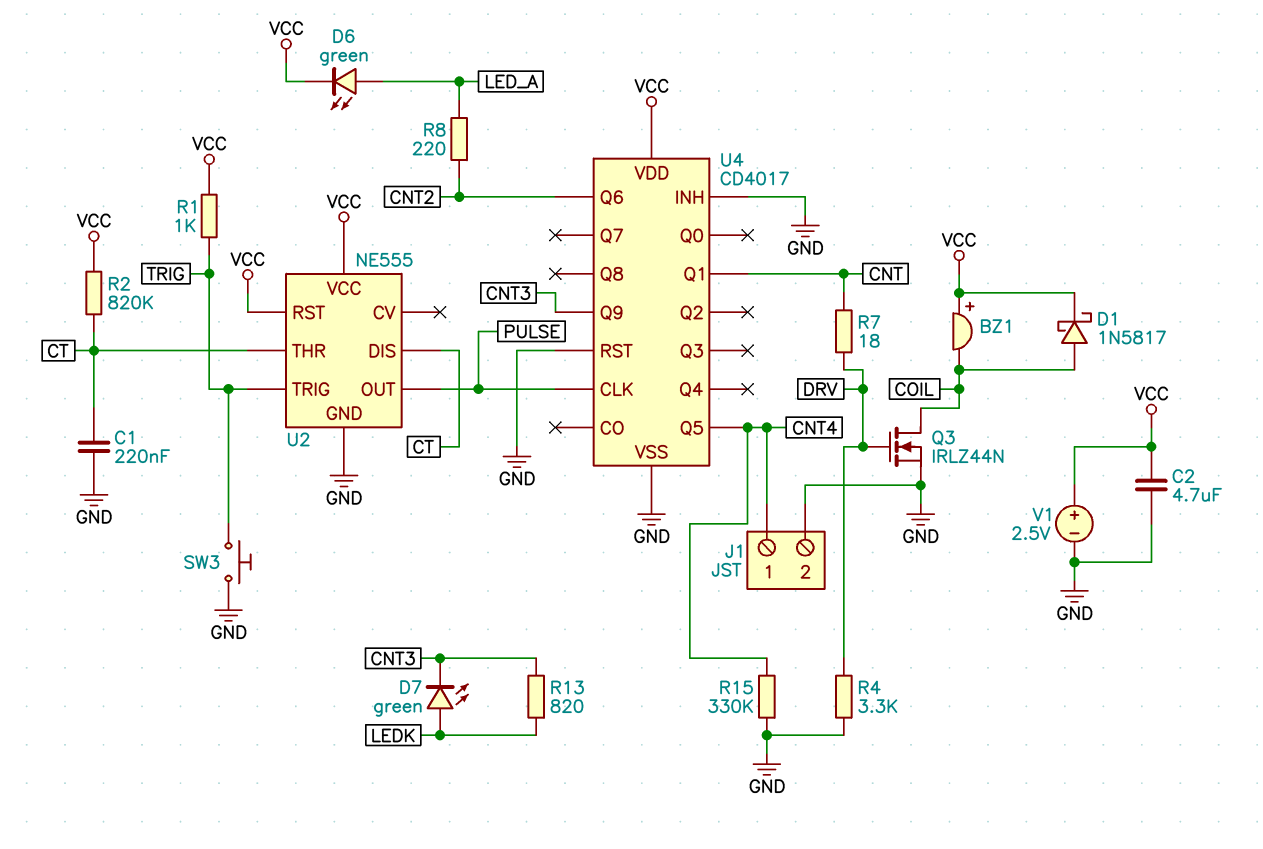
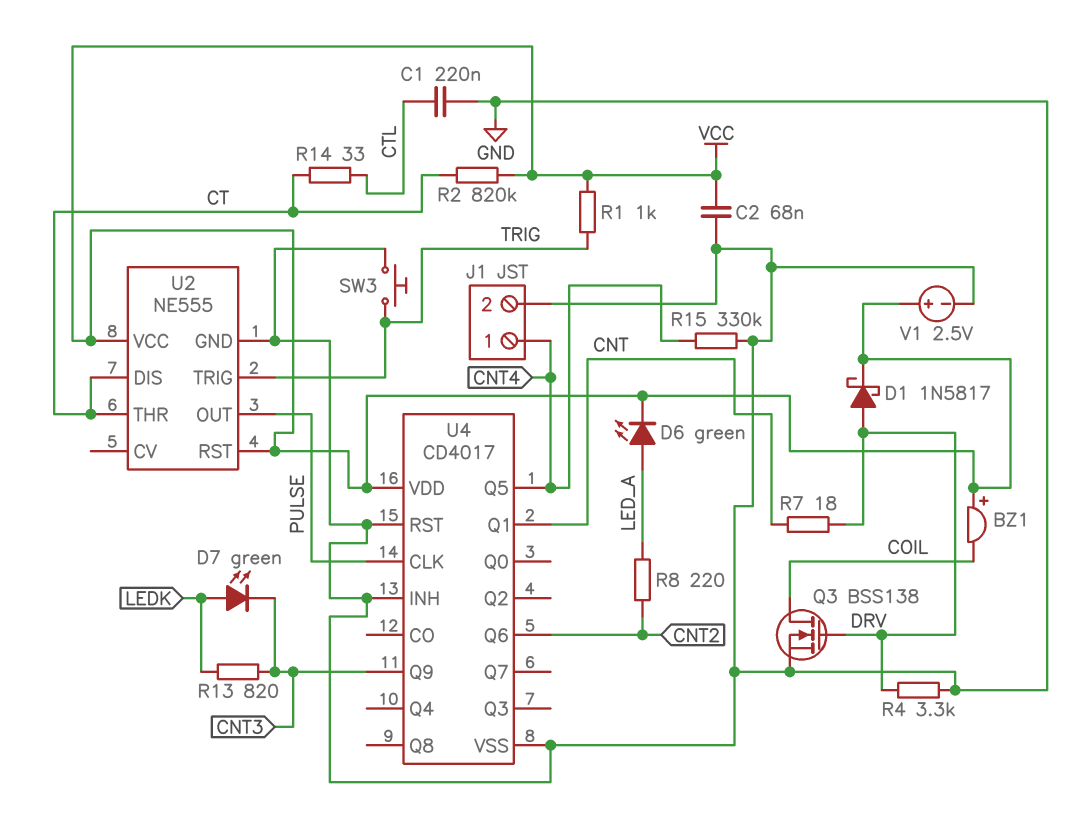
C1: 220nF (CT, GND) -> 220nF (CTL, GND)
C2: 4.7uF (GND, VCC) -> 68nF (GND, VCC)
D1: schottky 1N5817 (A COIL, K VCC) -> schottky 1N5817 (A DRV, K VCC)
Q3: NMOS IRLZ44N (G DRV, D COIL, S GND) -> NMOS BSS138 (G DRV, D COIL, S GND)
R14: none -> 33 (CT, CTL)

